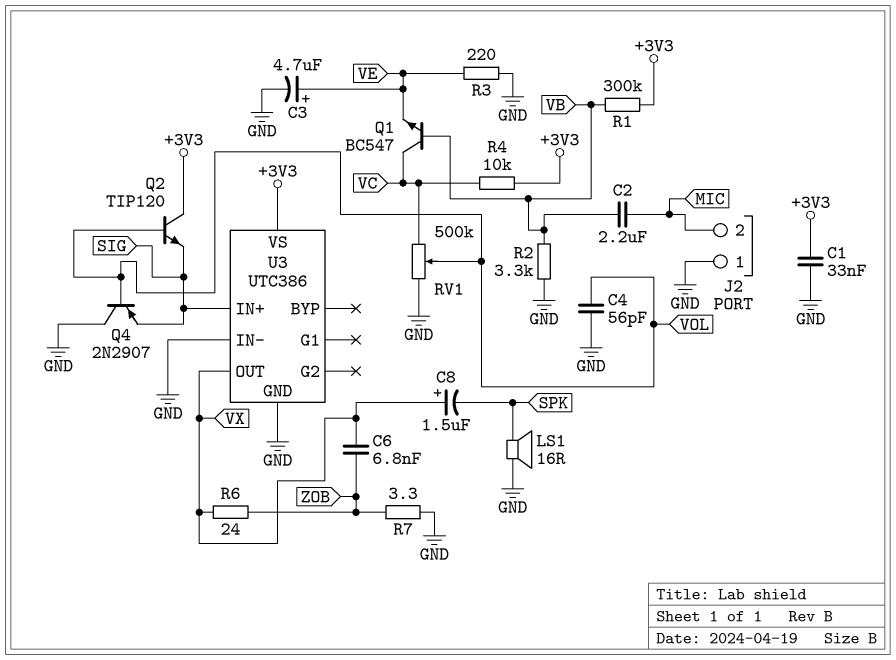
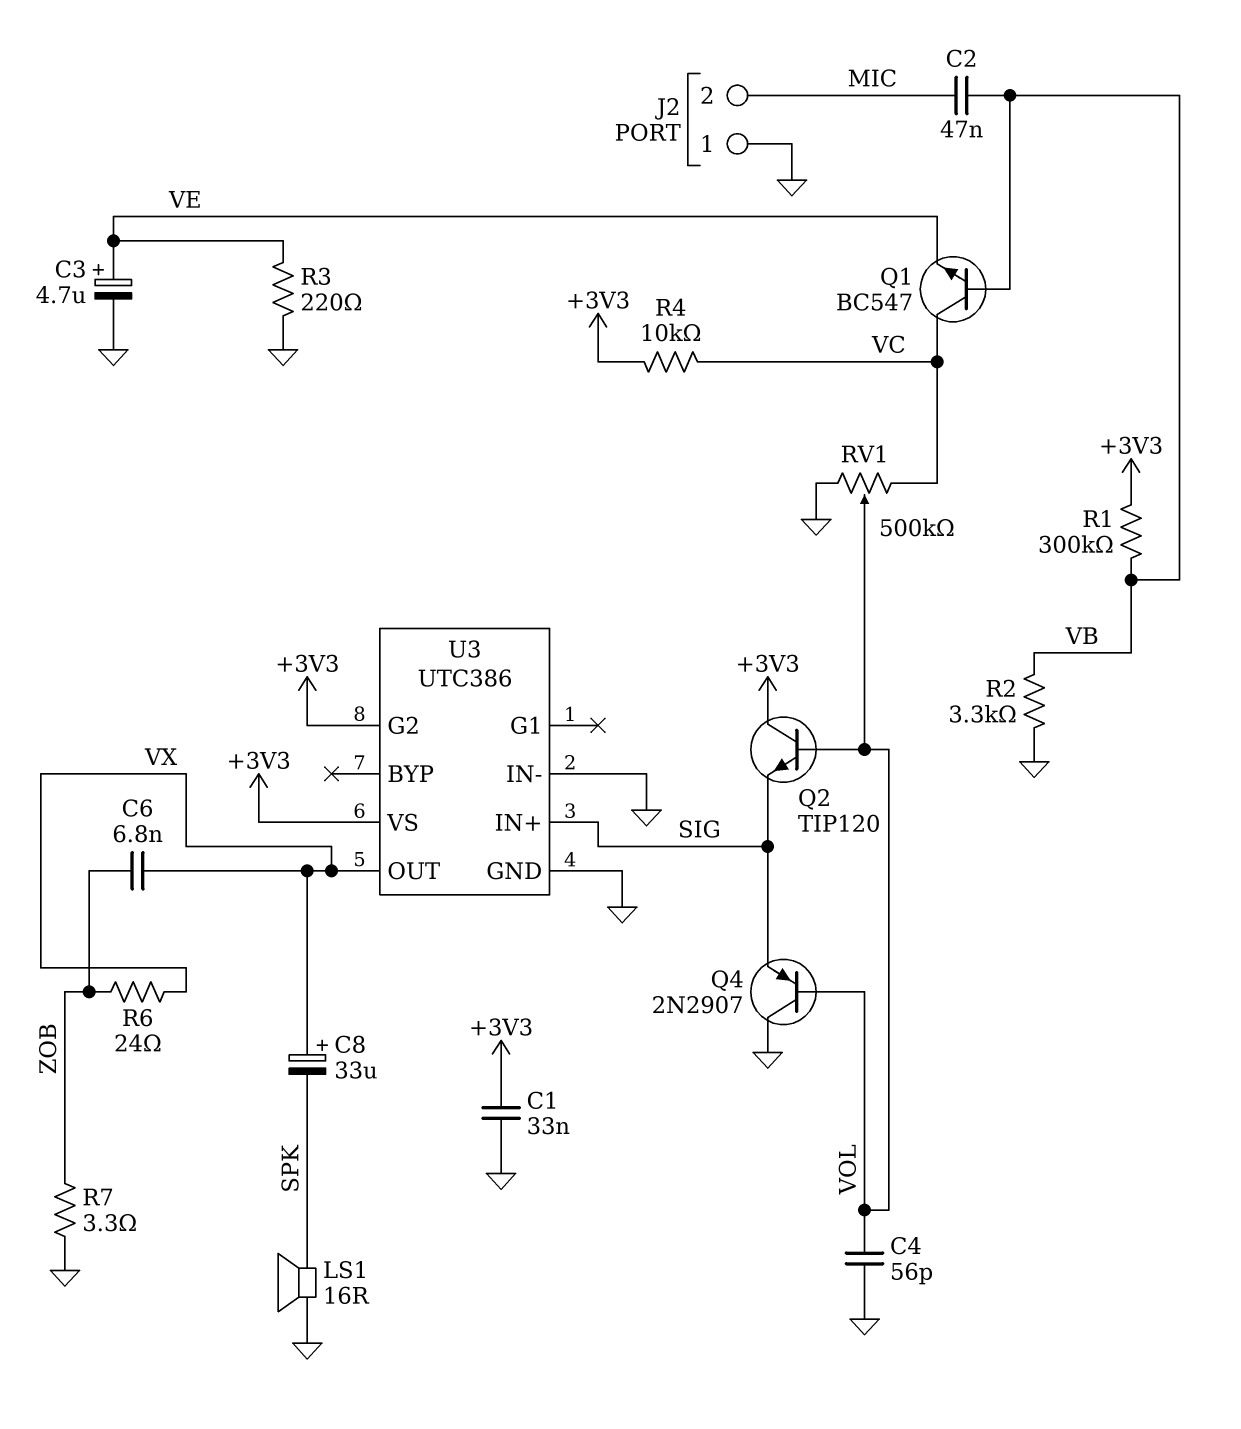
C2: 2.2uF (MIC, VB) -> 47nF (MIC, VB)
C8: 1.5uF (plus VX, minus SPK) -> 33uF (plus VX, minus SPK)
U3 pin G2: none -> +3V3

